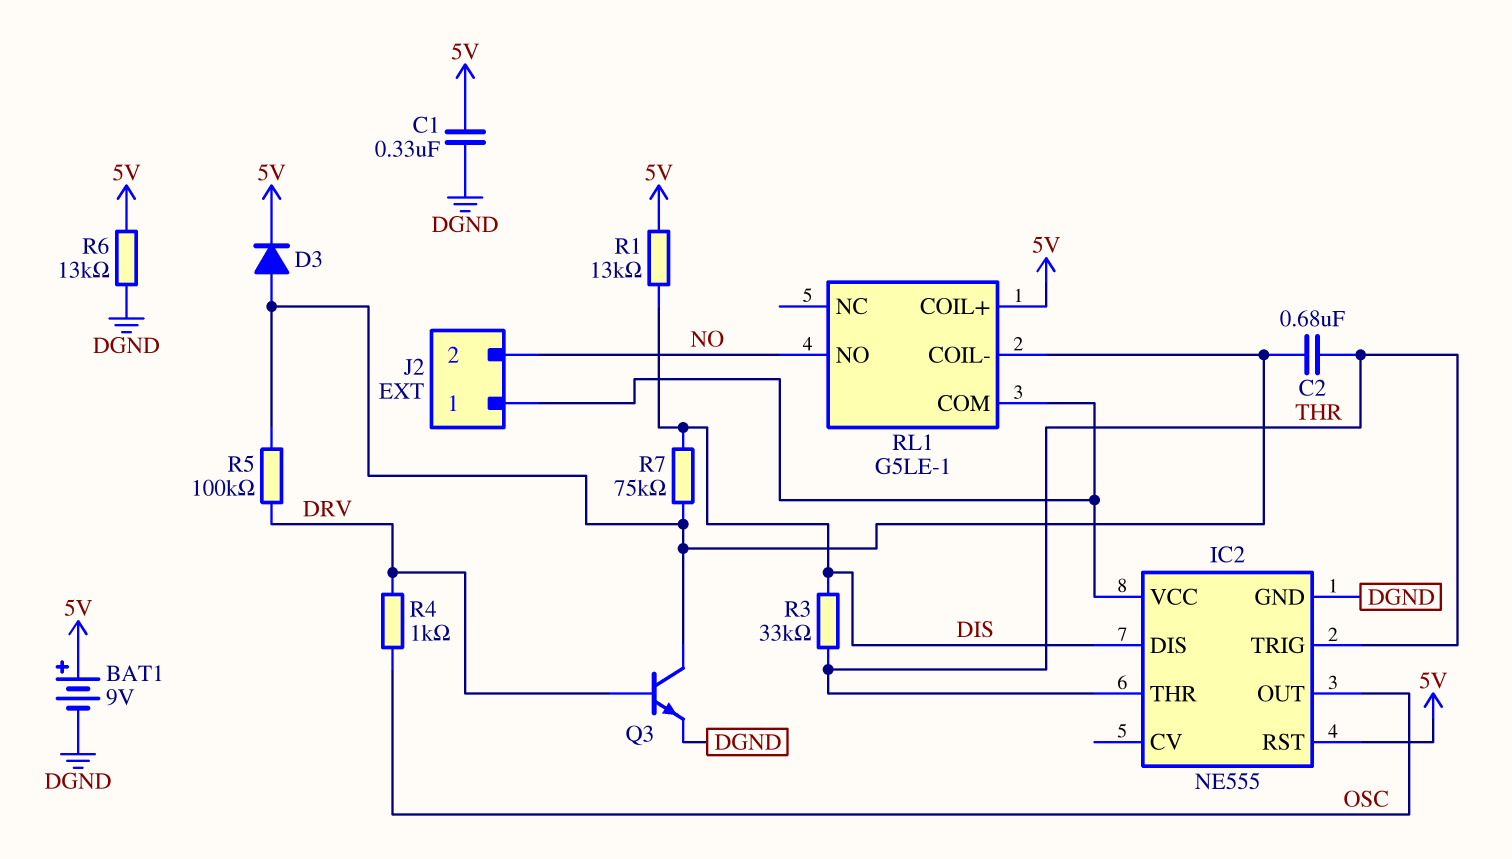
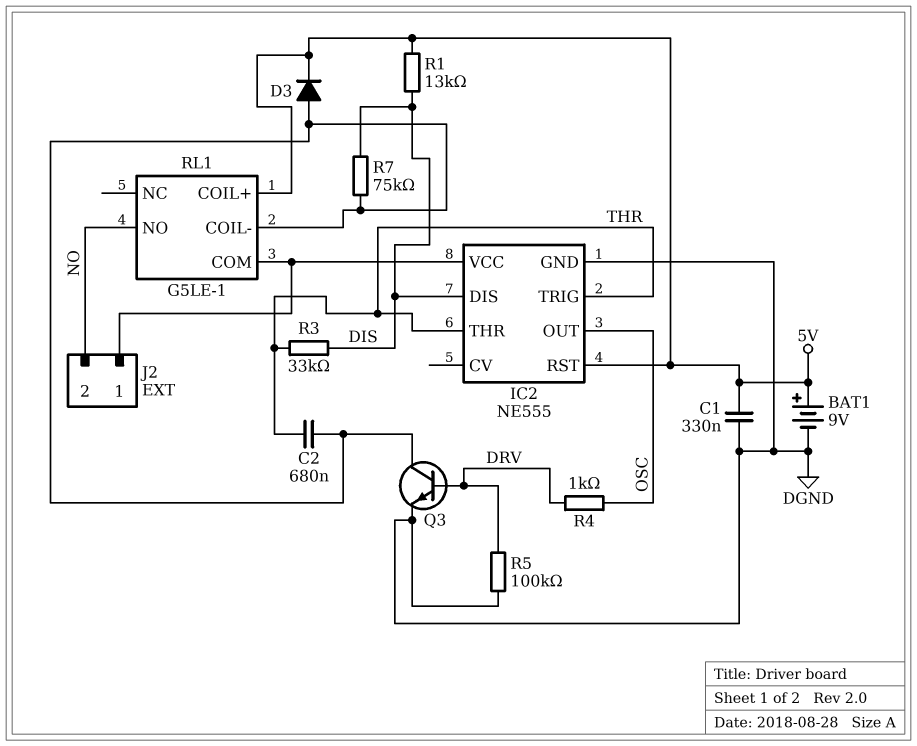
R5: 100k (DRV, RL1/COIL-) -> 100k (DGND, DRV)
R6: 13k (5V, DGND) -> none

